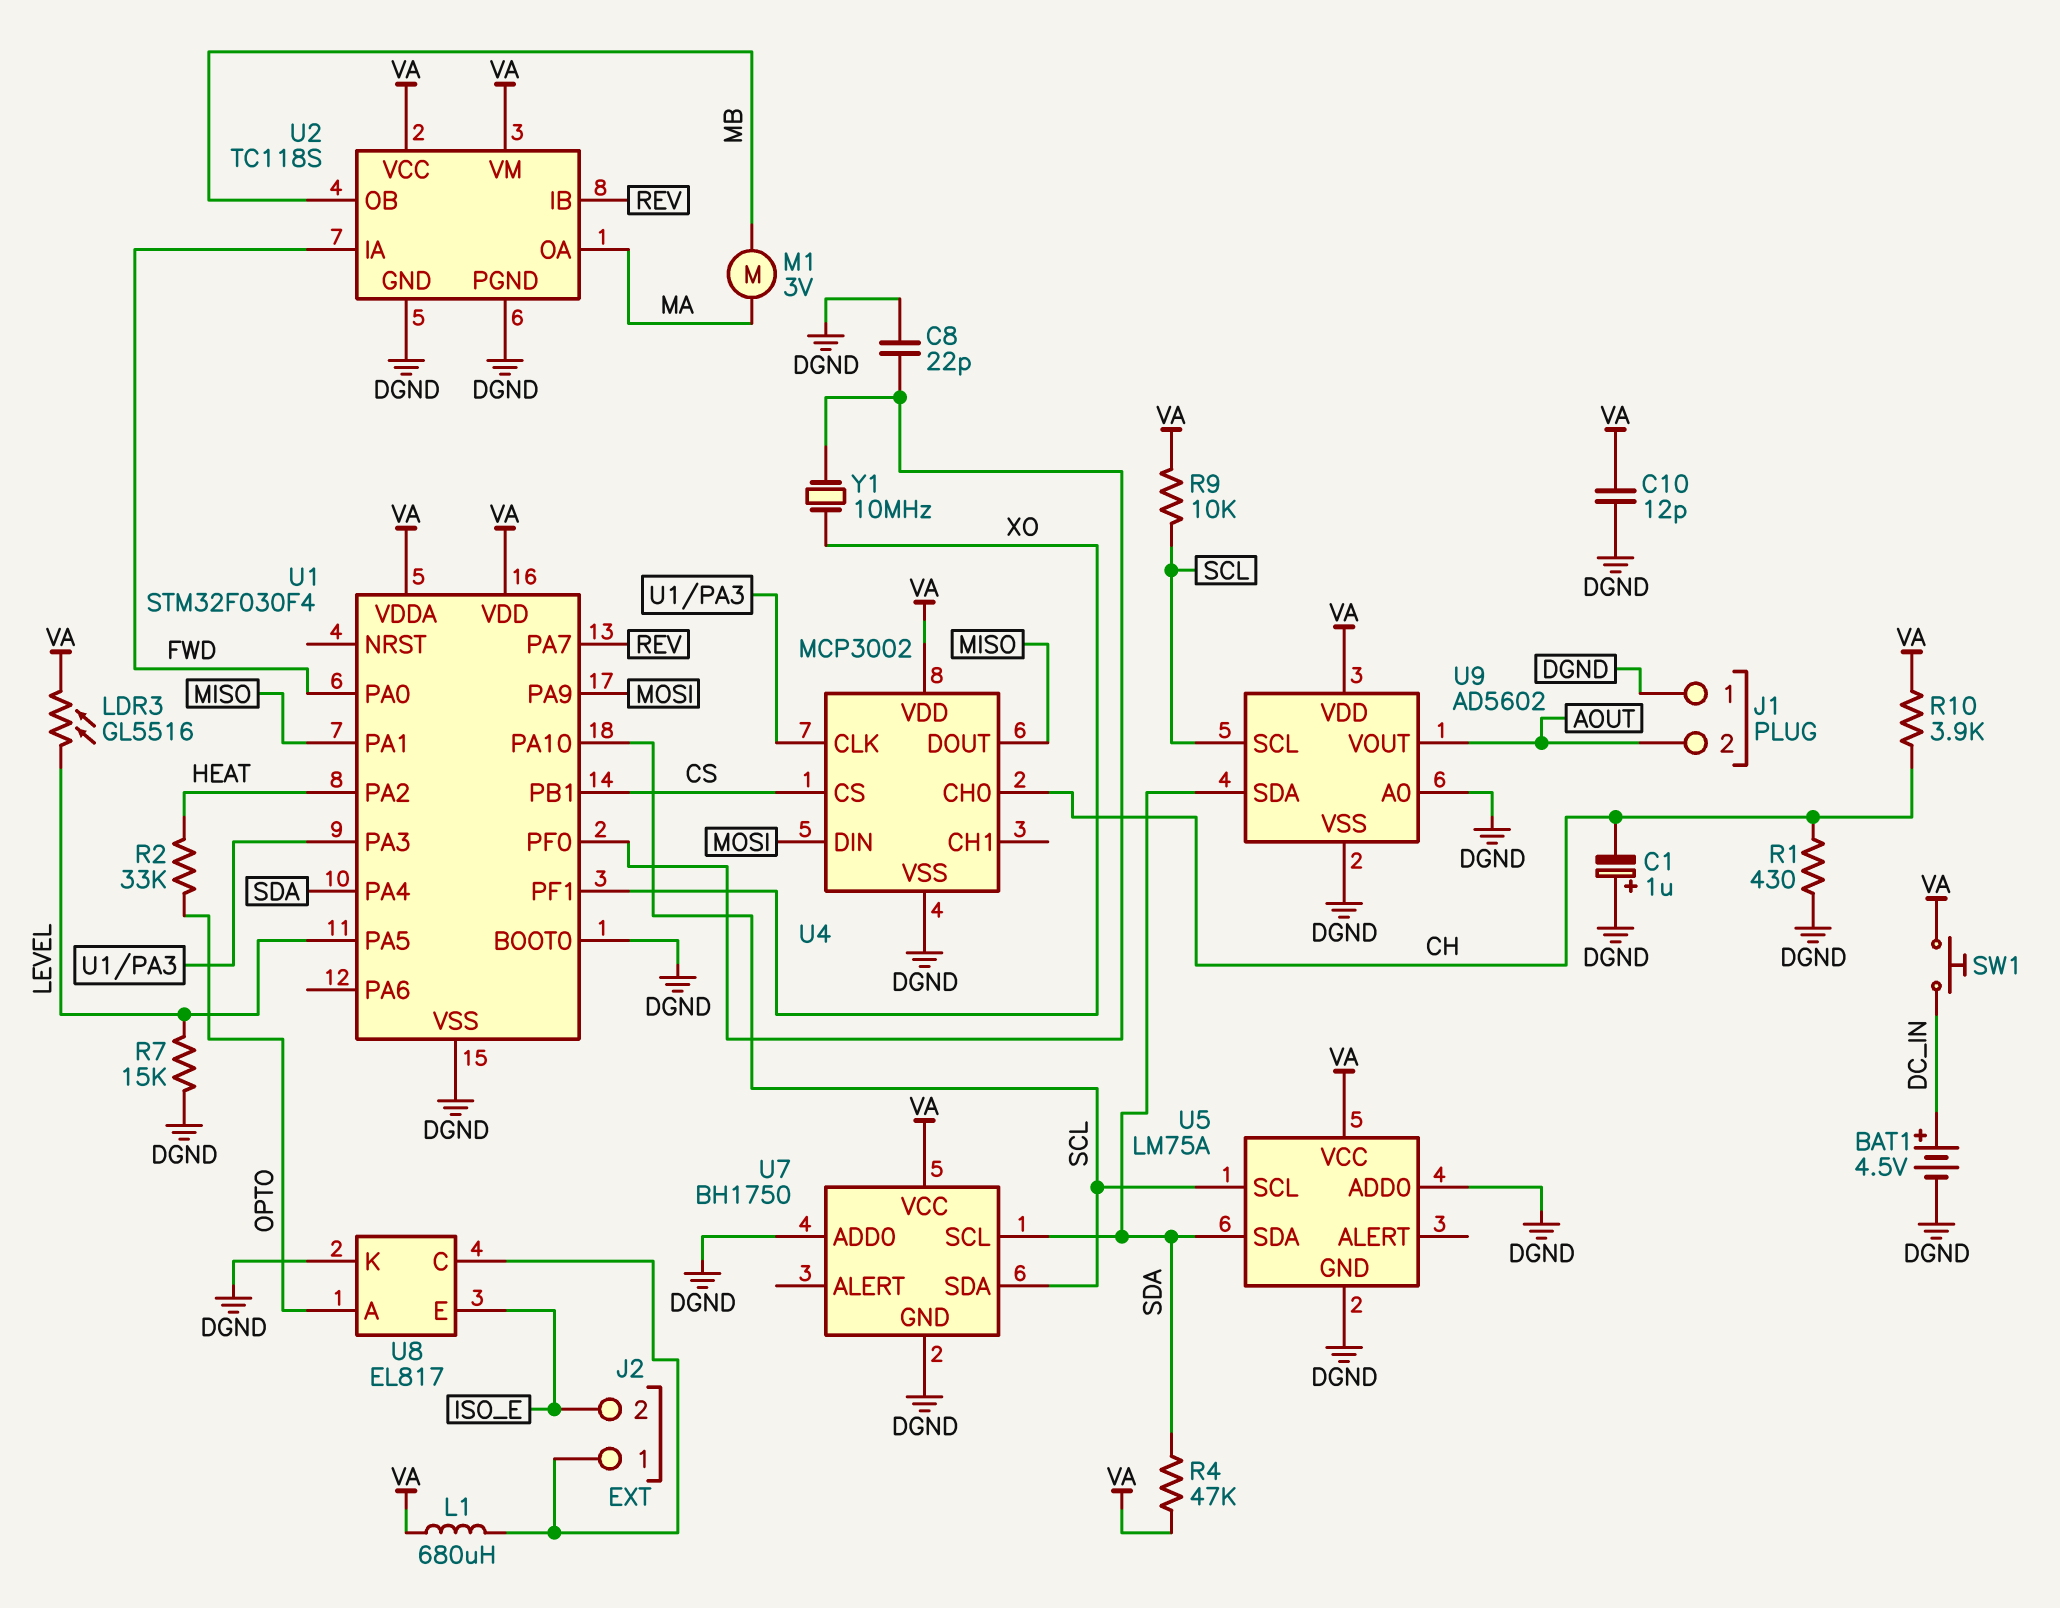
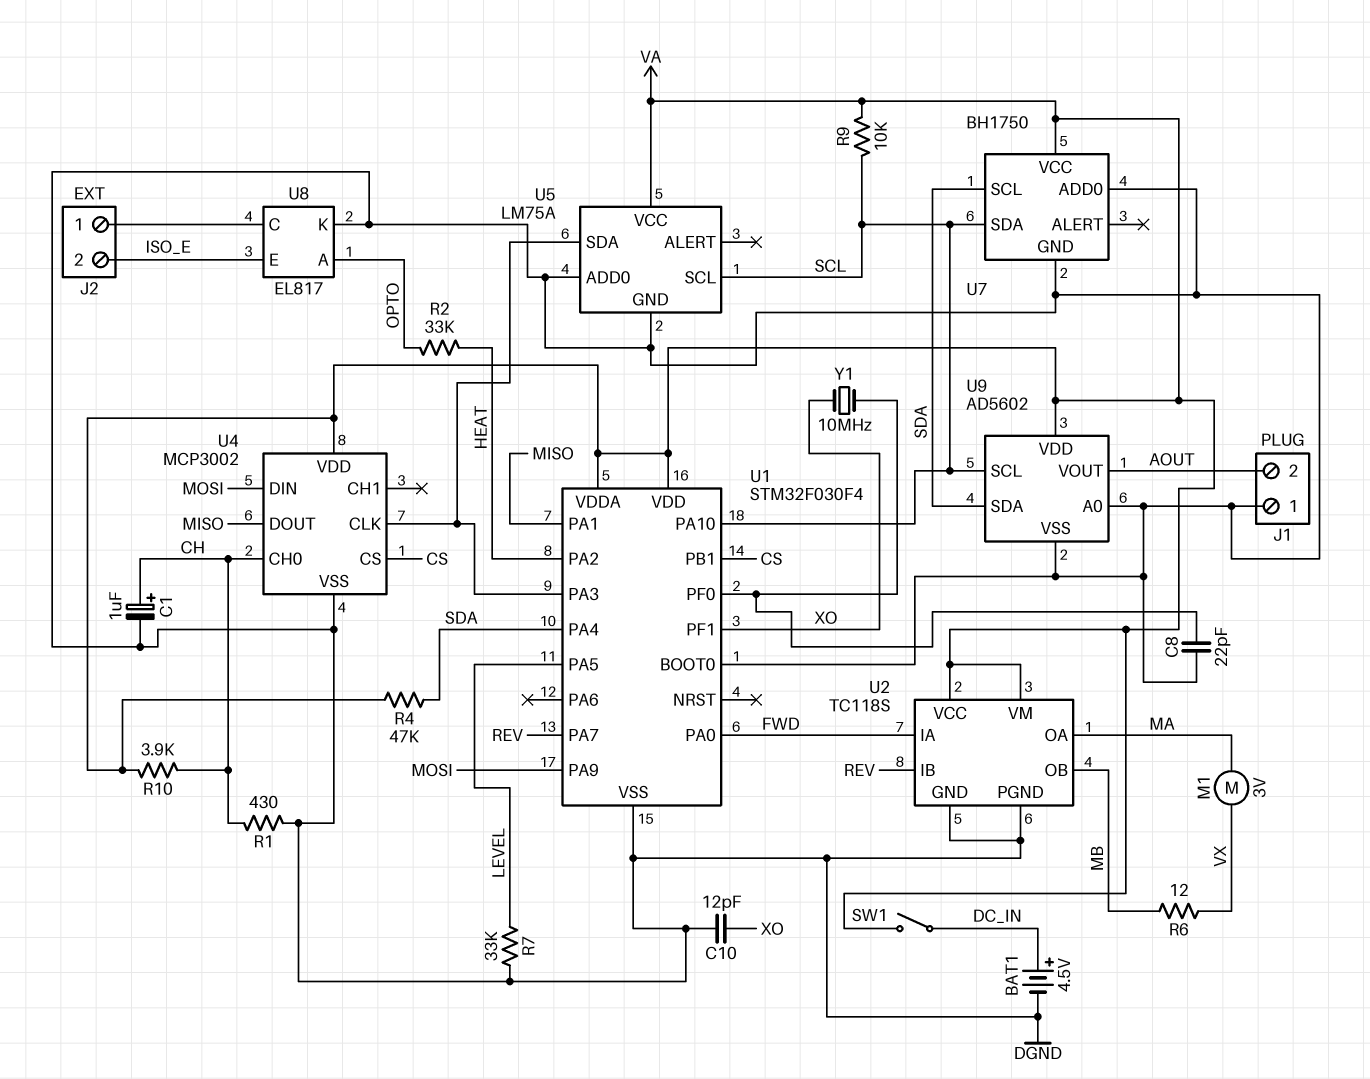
C1: 1uF (plus DGND, minus CH) -> 1uF (plus CH, minus DGND)
C10: 12pF (DGND, VA) -> 12pF (DGND, XO)
L1: 680uH (J2/1, VA) -> none
LDR3: GL5516 (LEVEL, VA) -> none
M1: motor 3V (MA, MB) -> motor 3V (MA, VX)
R6: none -> 12 (MB, VX)
R7: 15k (DGND, LEVEL) -> 33k (DGND, LEVEL)
SW1: button (DC_IN, VA) -> switch (DC_IN, VA)
U5 pin SDA: SDA -> U1/PA3

